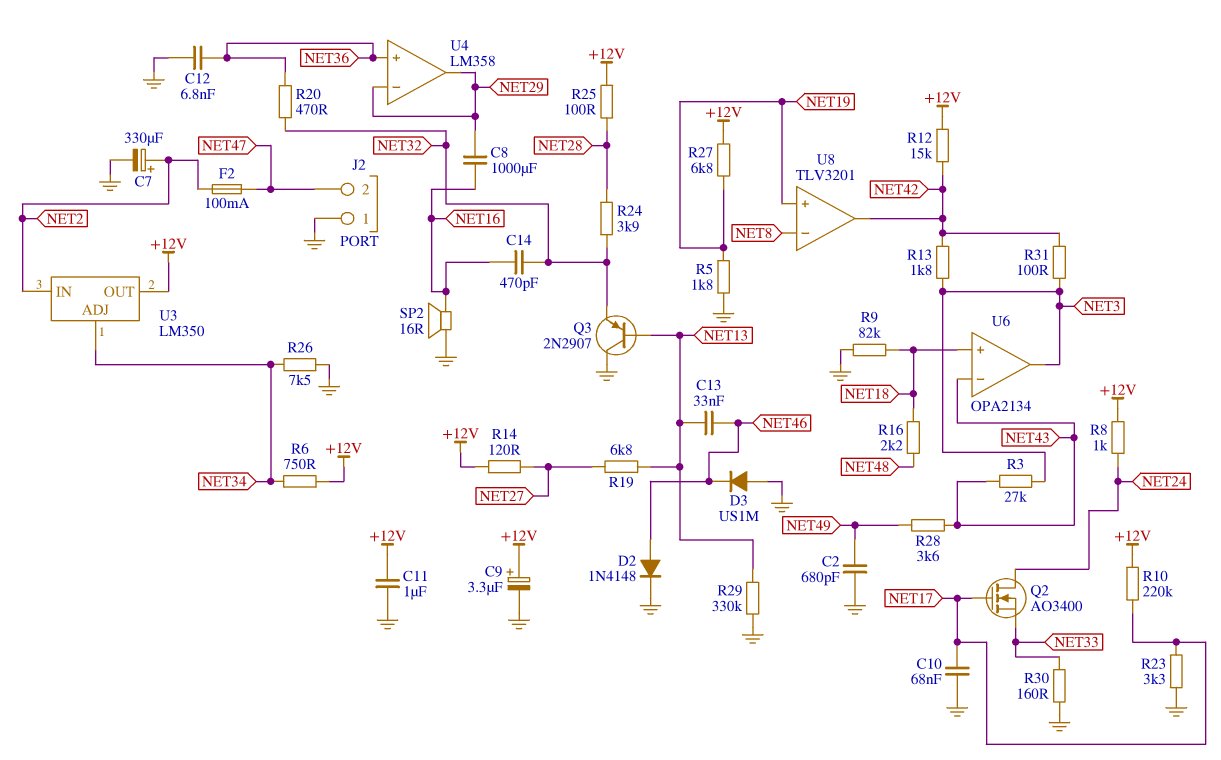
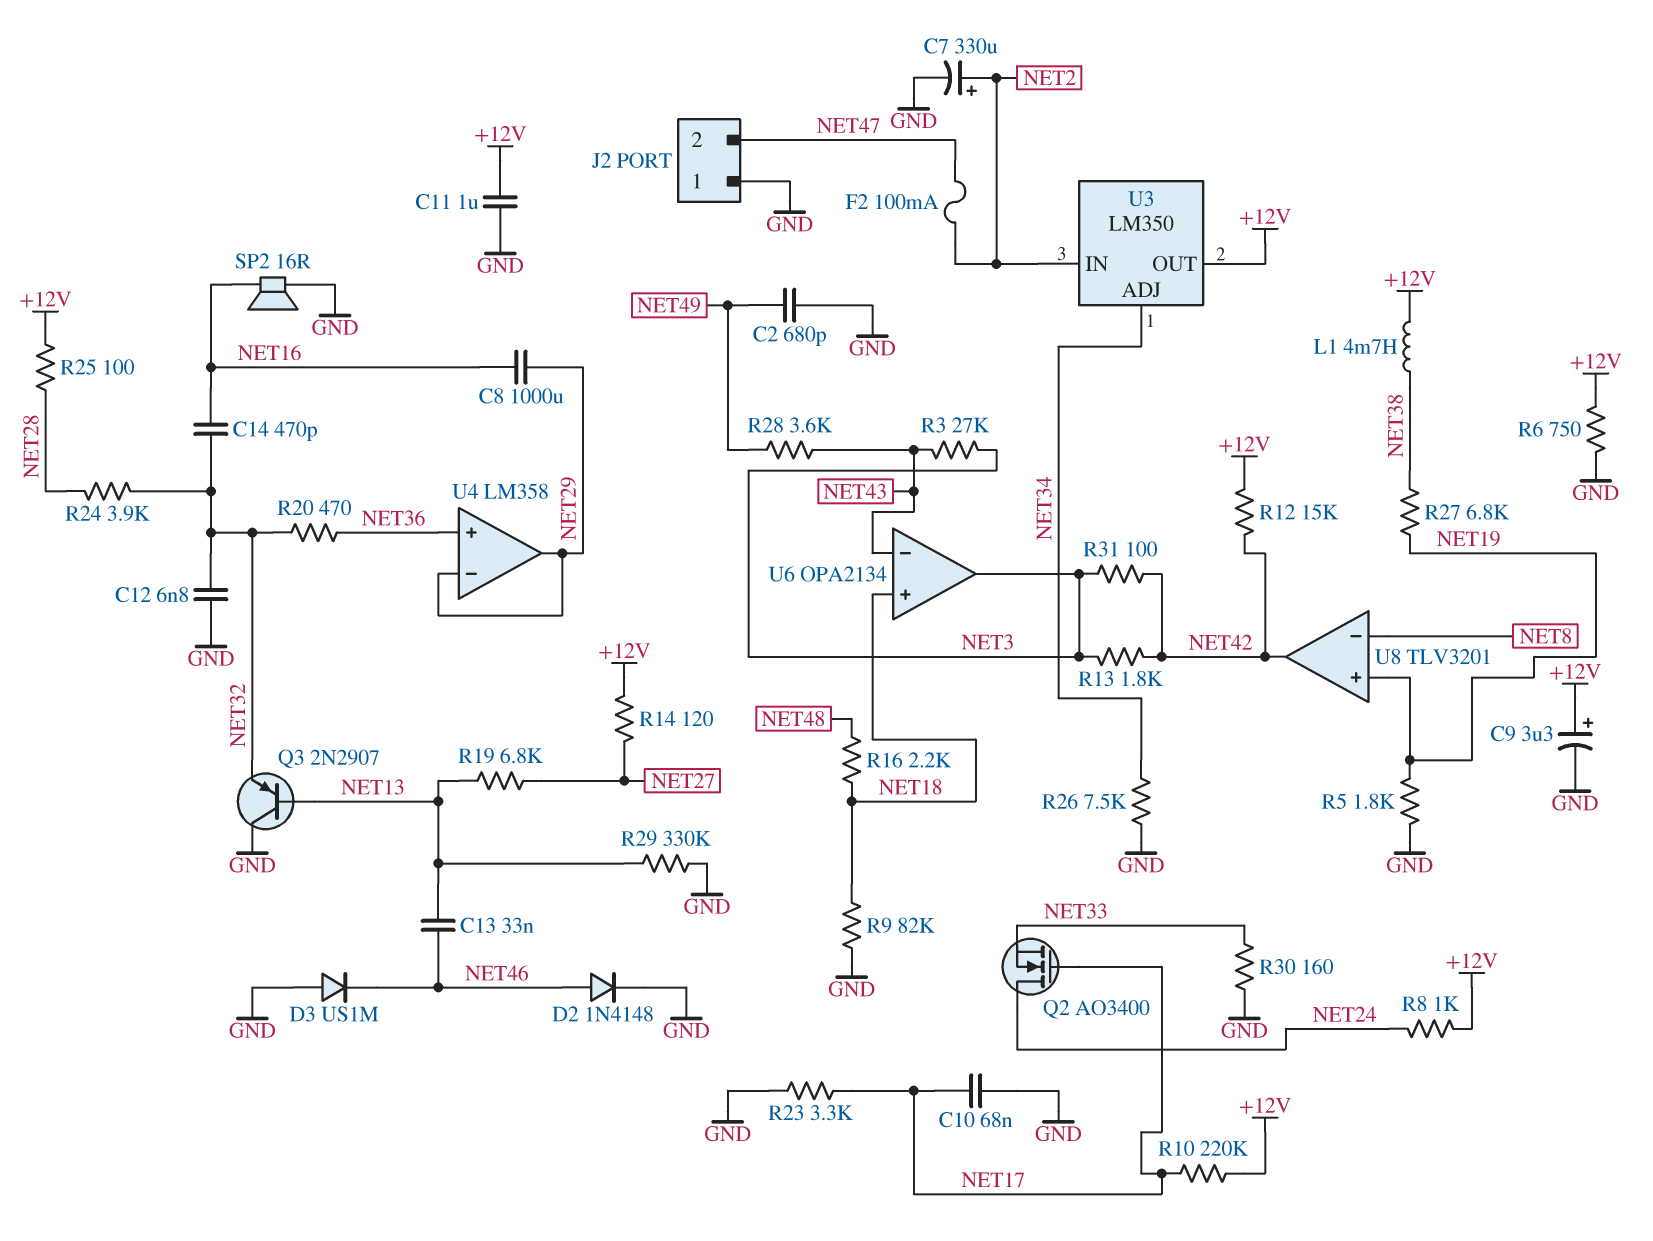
C12: 6.8nF (GND, NET36) -> 6.8nF (GND, NET32)
L1: none -> 4.7mH (+12V, NET38)
R6: 750 (+12V, NET34) -> 750 (+12V, GND)
R27: 6.8k (+12V, NET19) -> 6.8k (NET19, NET38)

